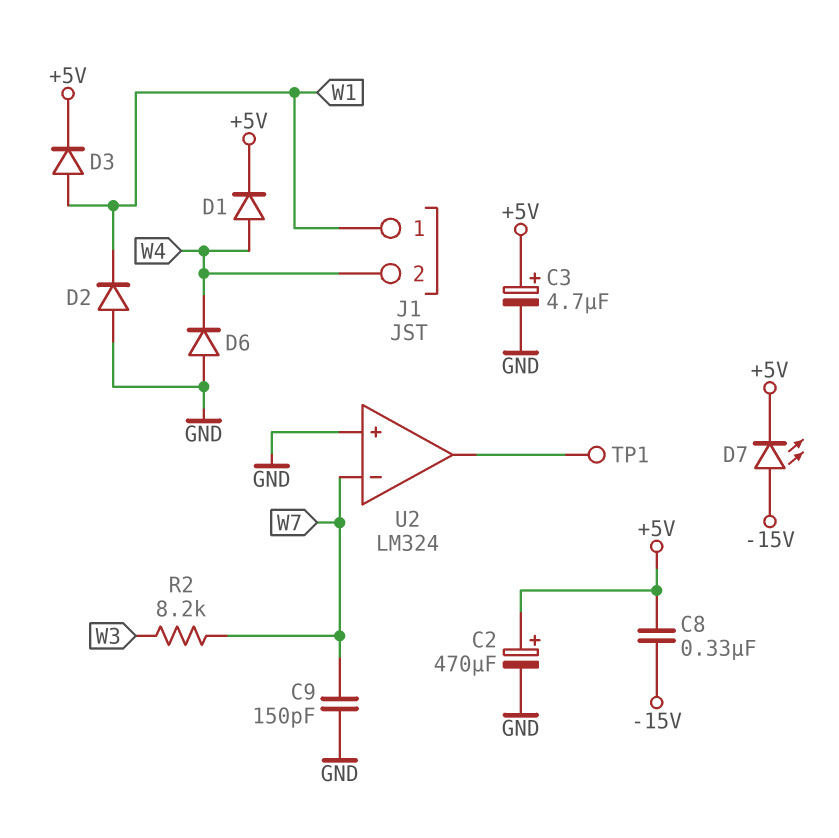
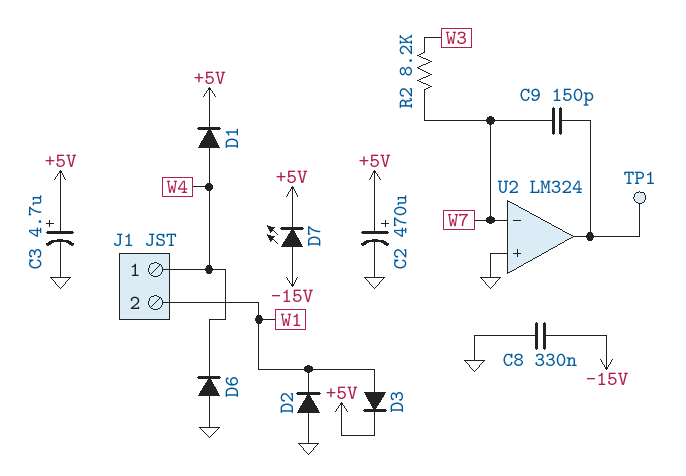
C8: 330nF (+5V, -15V) -> 330nF (-15V, GND)
C9: 150pF (GND, W7) -> 150pF (U2/out, W7)
J1 pin 1: W1 -> W4
J1 pin 2: W4 -> W1

